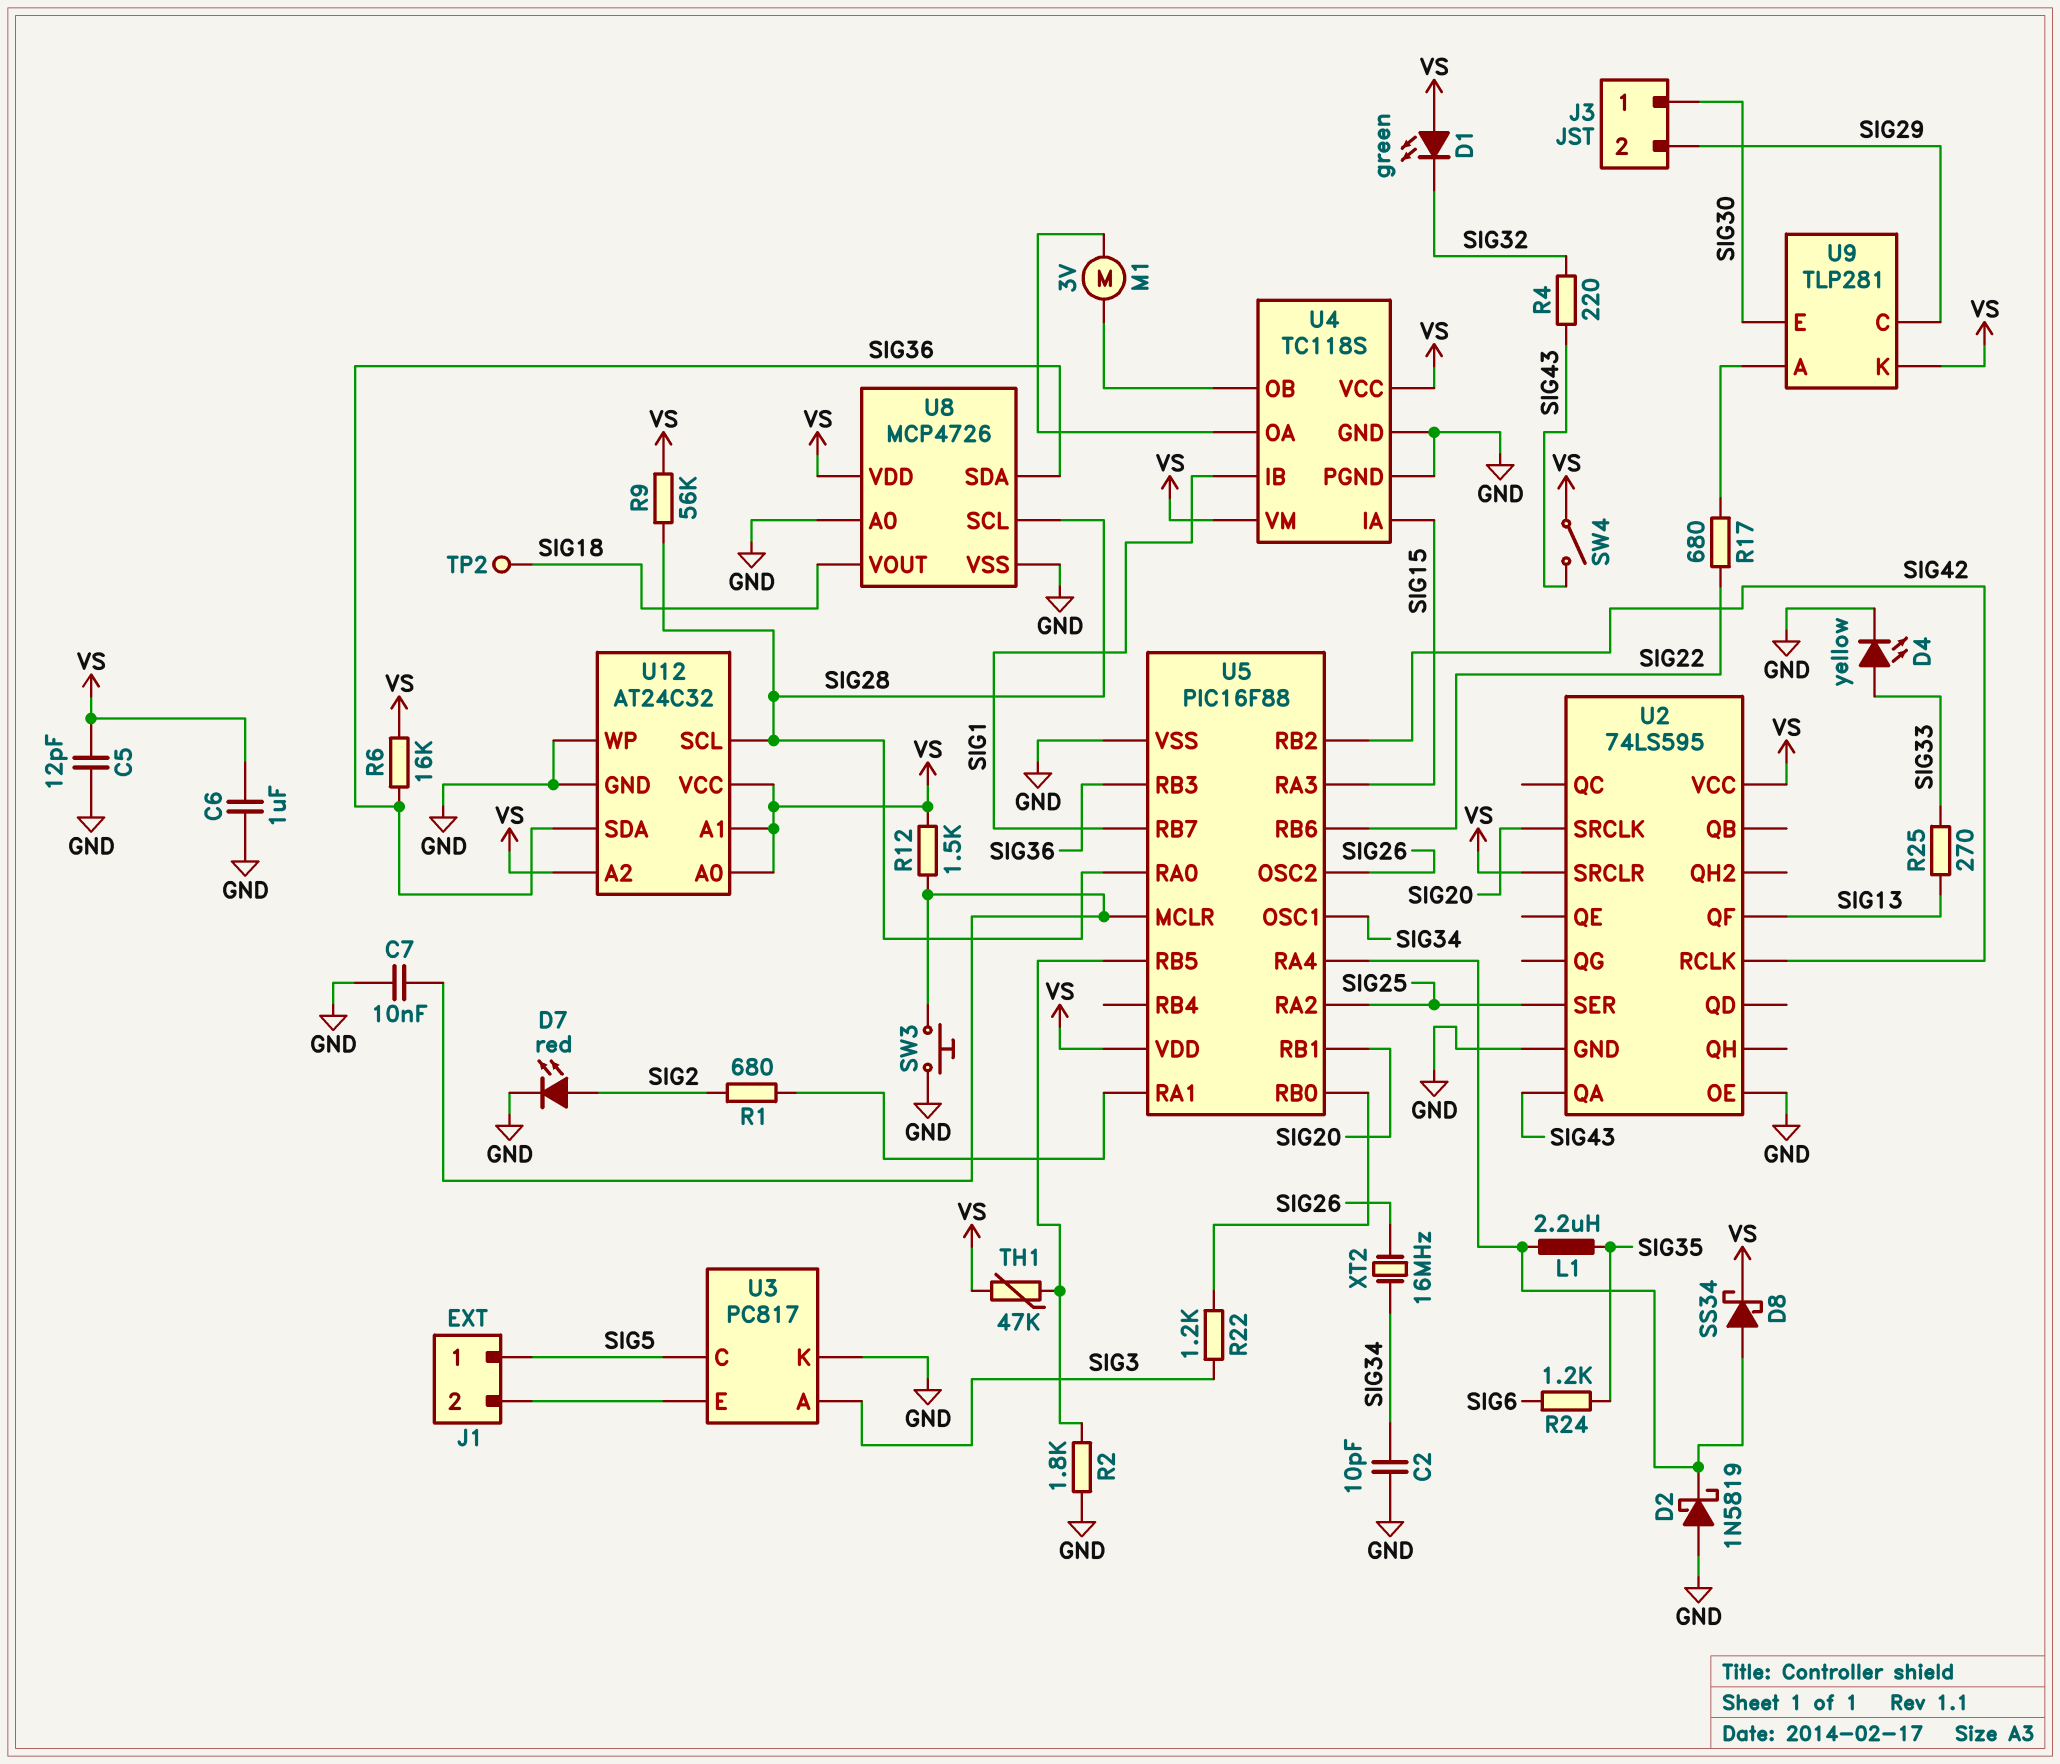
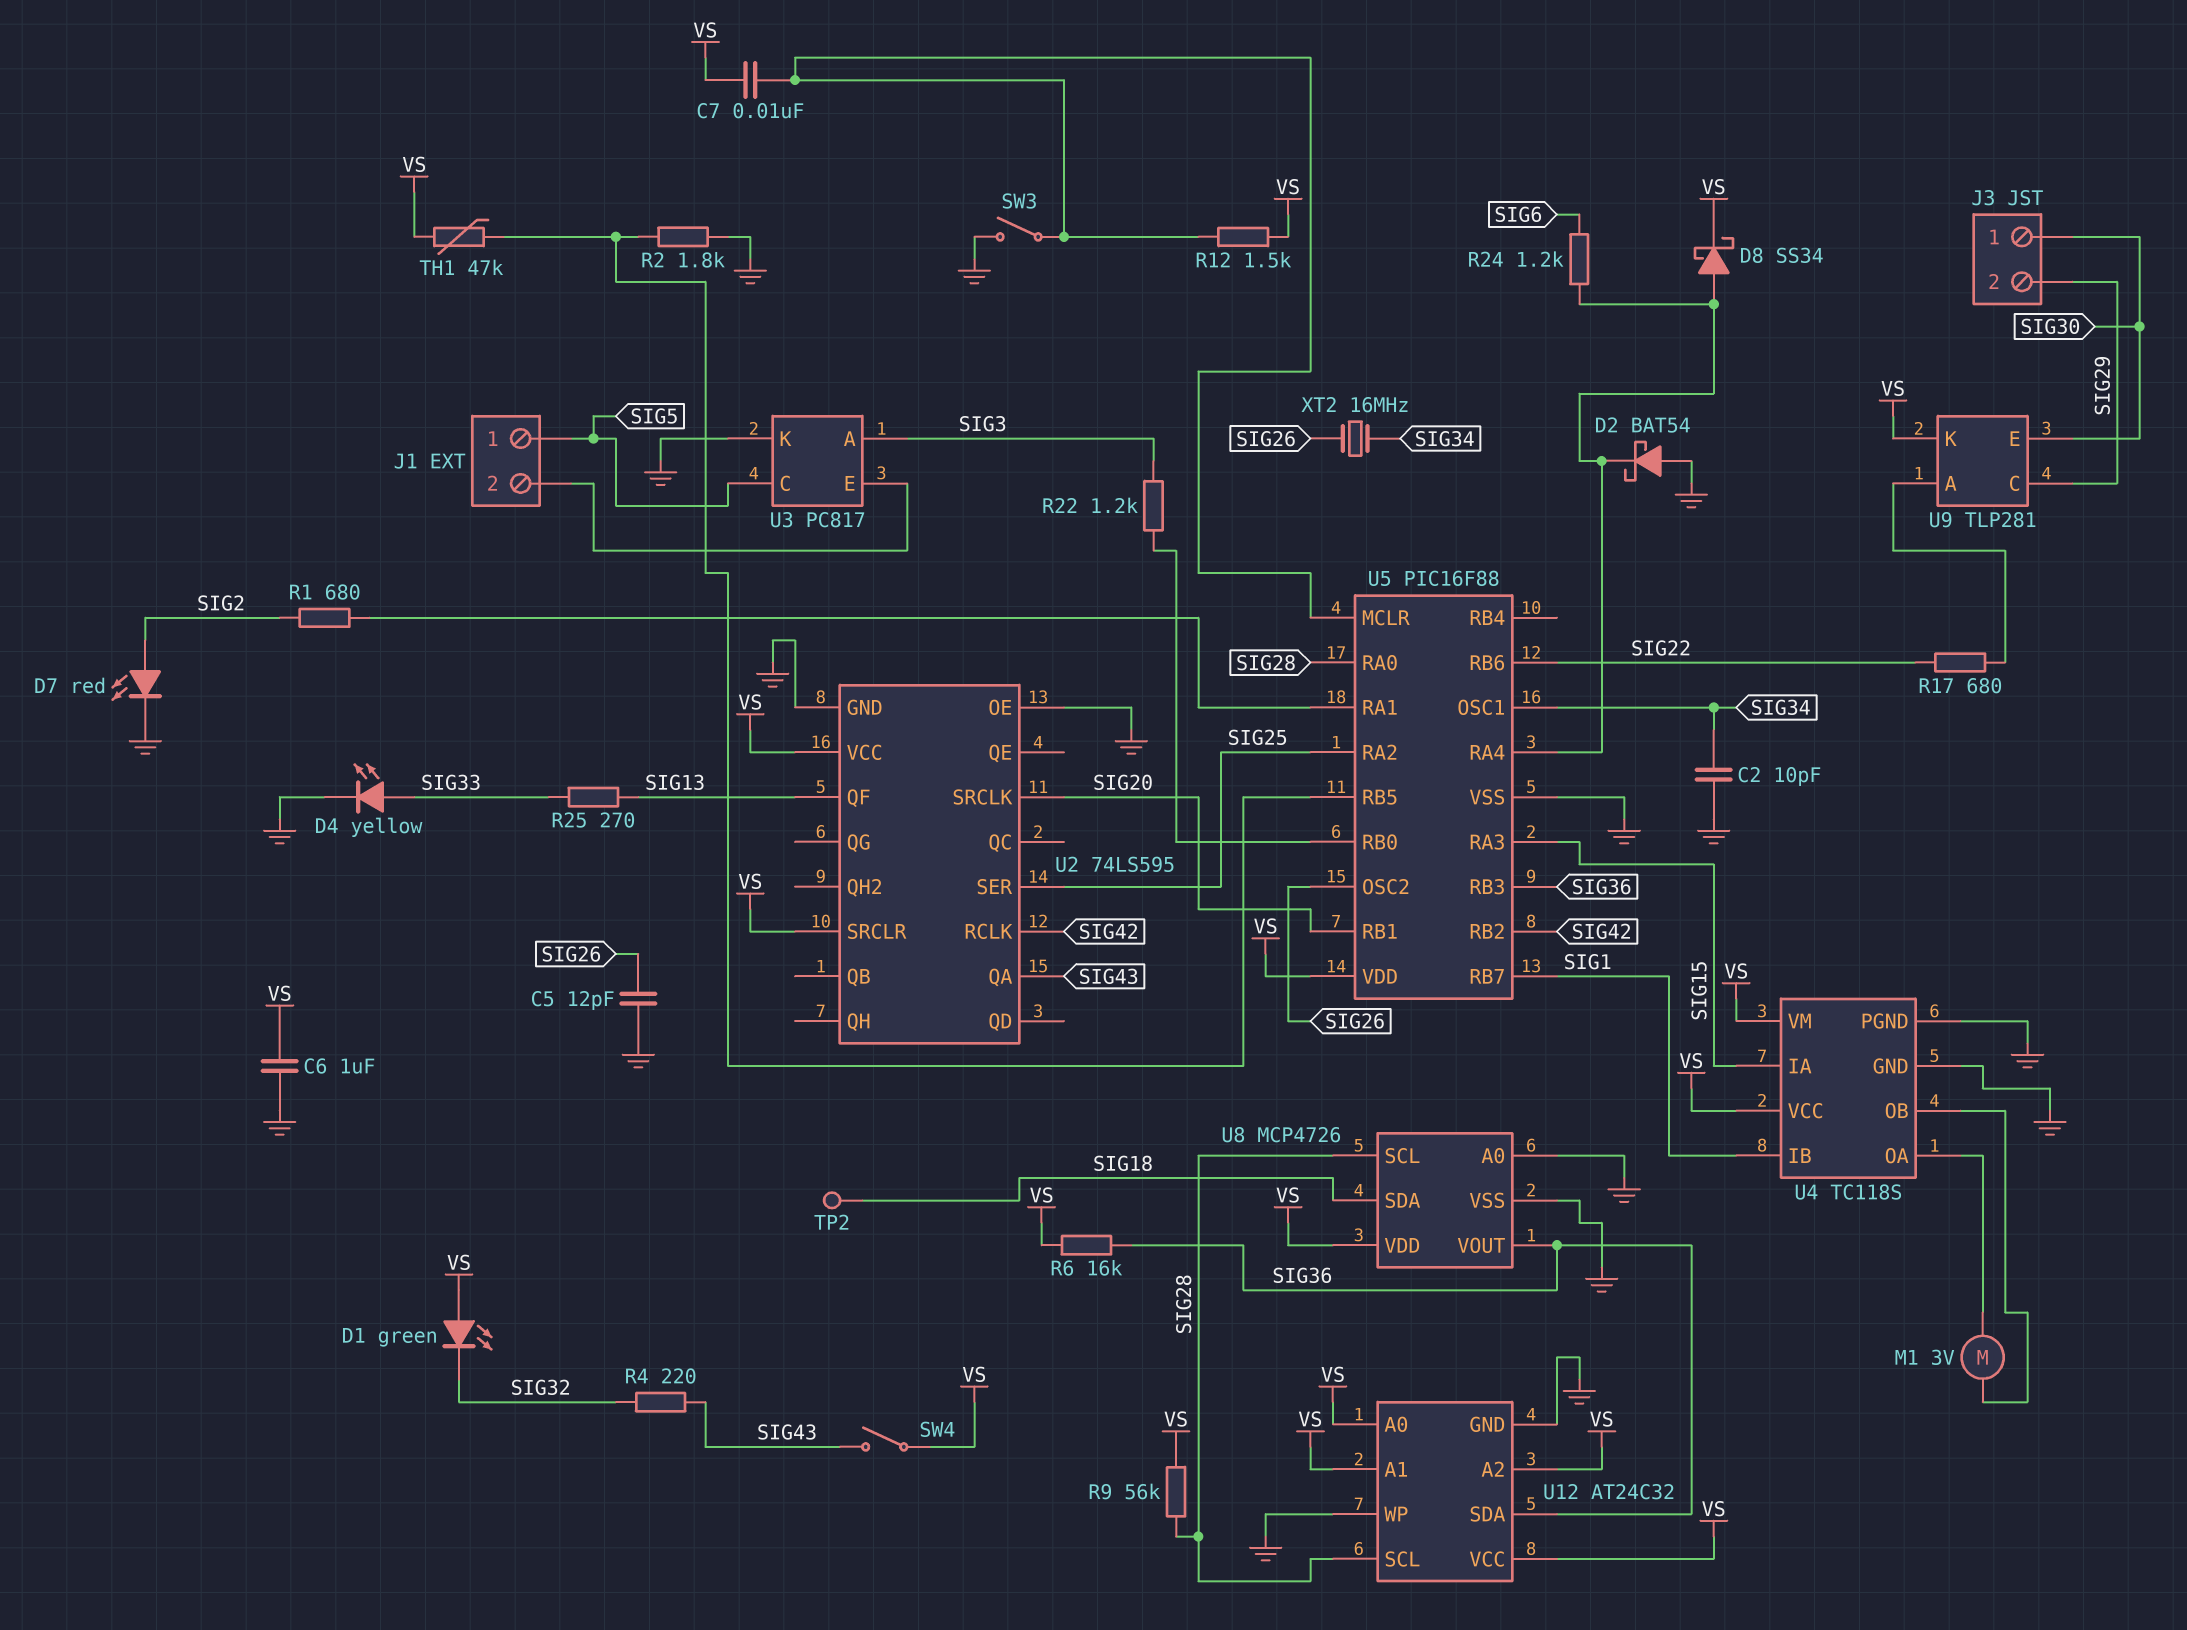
C5: 12pF (GND, VS) -> 12pF (GND, SIG26)
C7: 10nF (GND, U5/MCLR) -> 10nF (U5/MCLR, VS)
D2: schottky 1N5819 (A GND, K U5/RA4) -> schottky BAT54 (A GND, K U5/RA4)
L1: 2.2uH (SIG35, U5/RA4) -> none
R24: 1.2k (SIG6, SIG35) -> 1.2k (SIG6, U5/RA4)
SW3: button (GND, U5/MCLR) -> switch (GND, U5/MCLR)
U8 pin SDA: SIG36 -> SIG18
U8 pin VOUT: SIG18 -> SIG36

